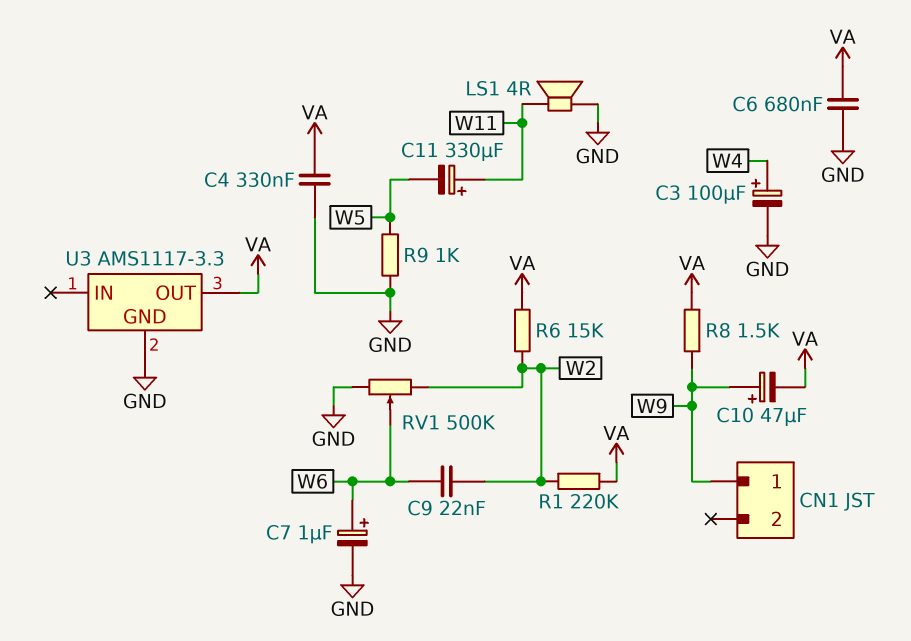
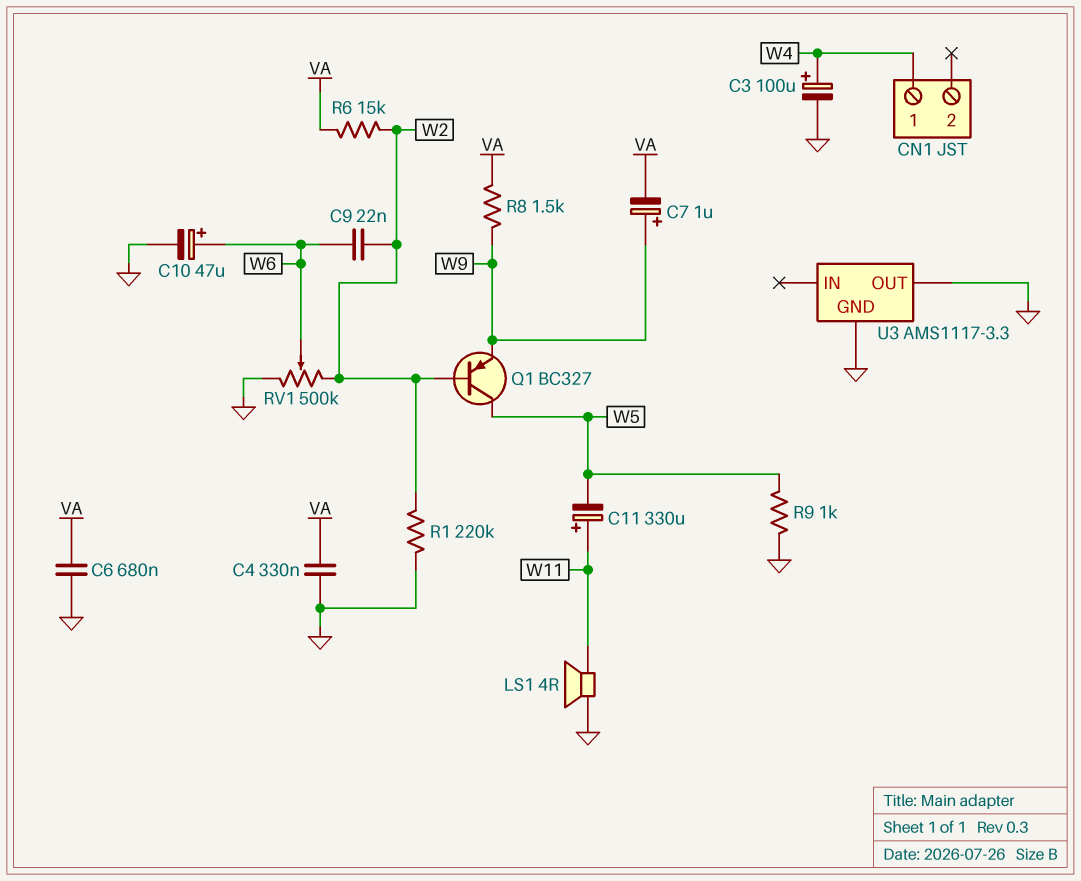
C7: 1uF (plus W6, minus GND) -> 1uF (plus W9, minus VA)
C10: 47uF (plus W9, minus VA) -> 47uF (plus W6, minus GND)
CN1 pin 1: W9 -> W4
Q1: none -> PNP BC327 (B W2, C W5, E W9)
R1: 220k (VA, W2) -> 220k (GND, W2)
U3 pin OUT: VA -> GND

